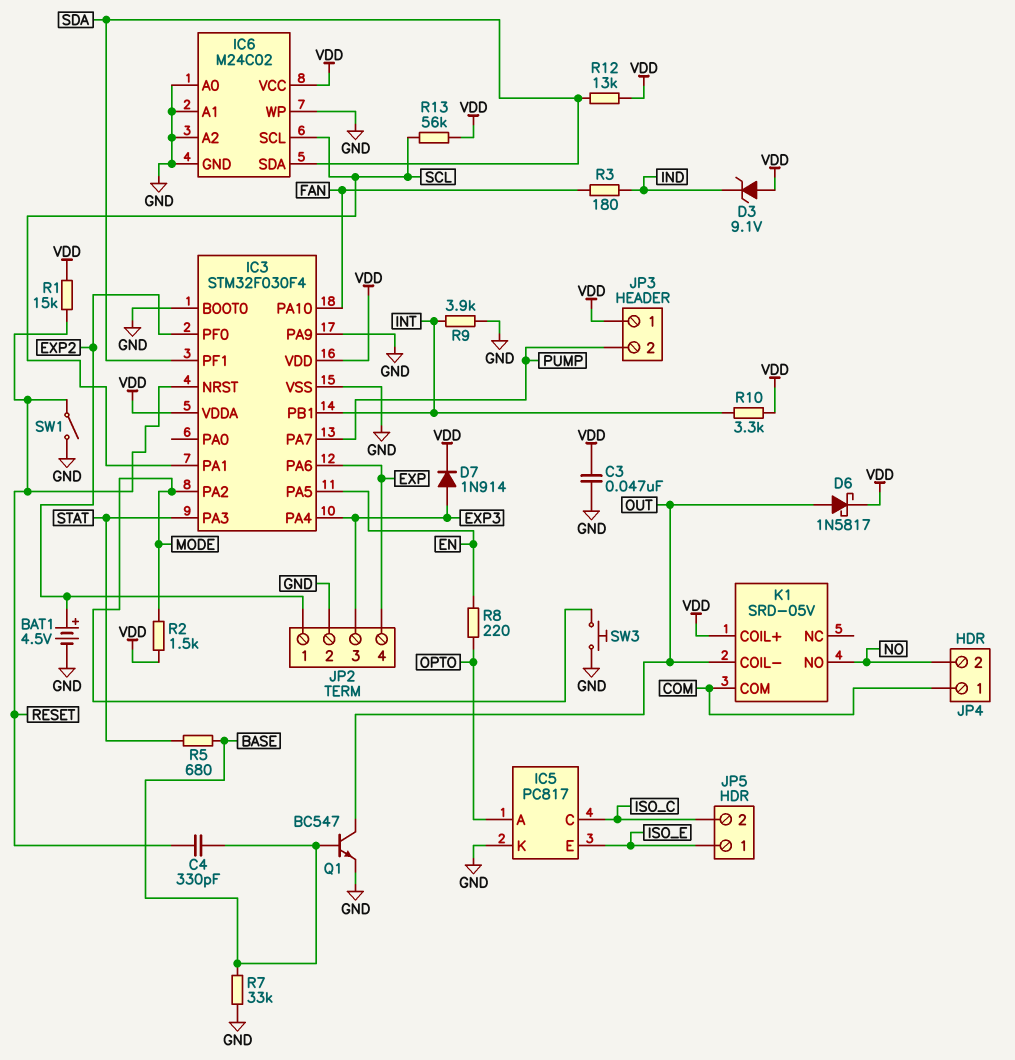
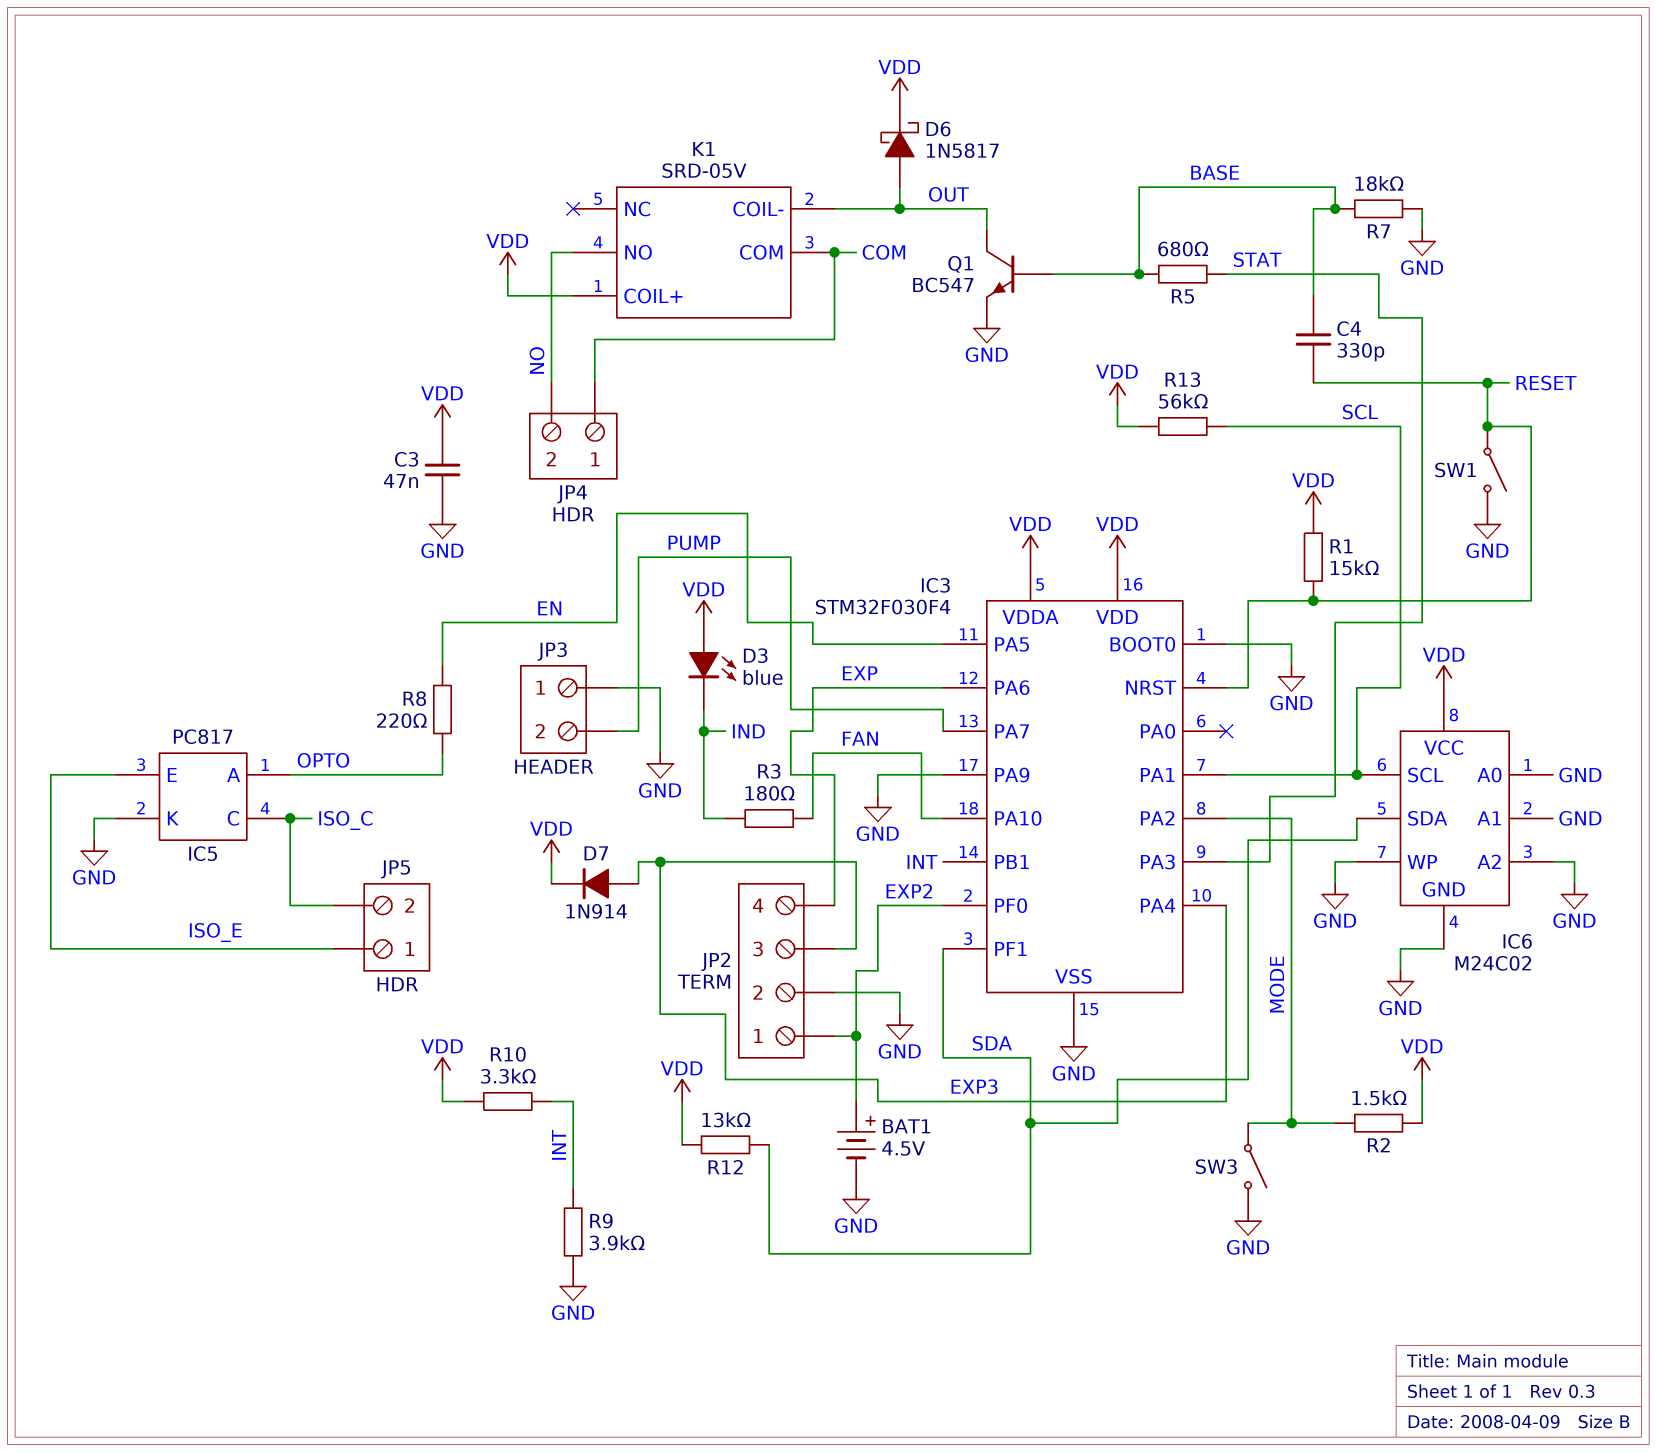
D3: zener 9.1V (A VDD, K IND) -> LED blue (A VDD, K IND)
JP3 pin 1: VDD -> GND
R7: 33k (BASE, GND) -> 18k (BASE, GND)
SW3: button (GND, MODE) -> switch (GND, MODE)

